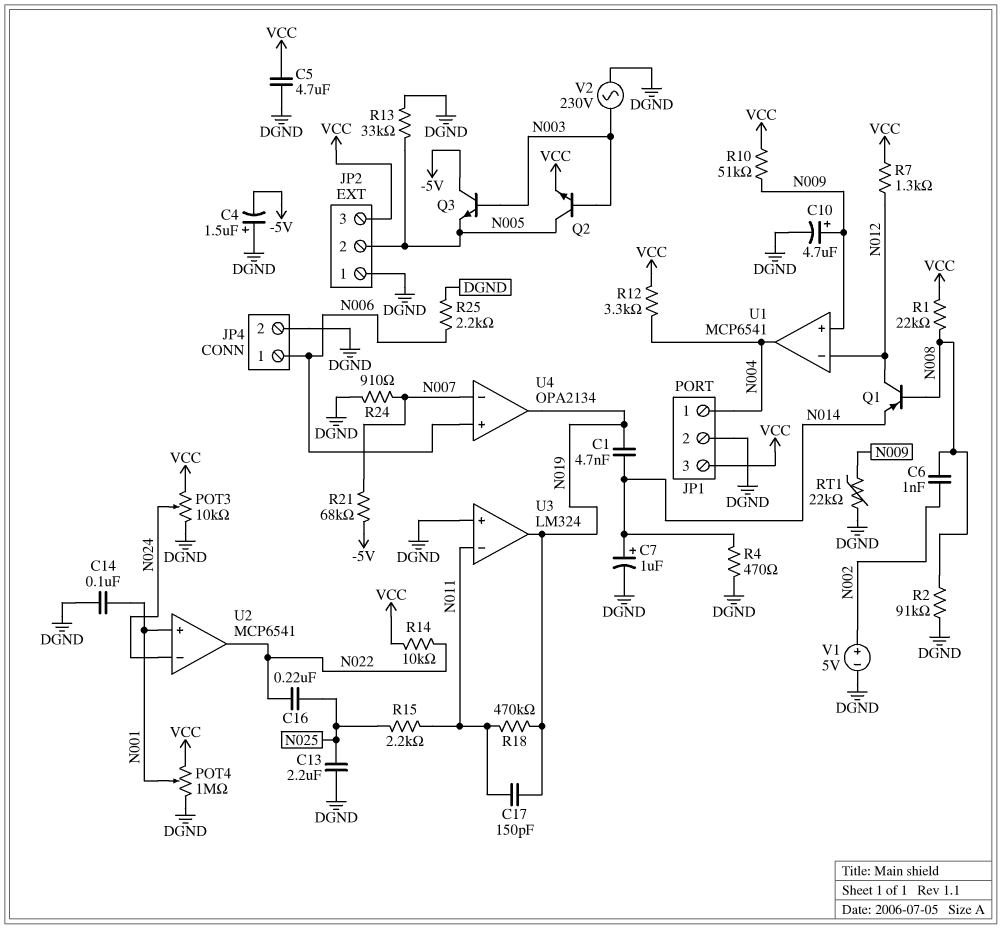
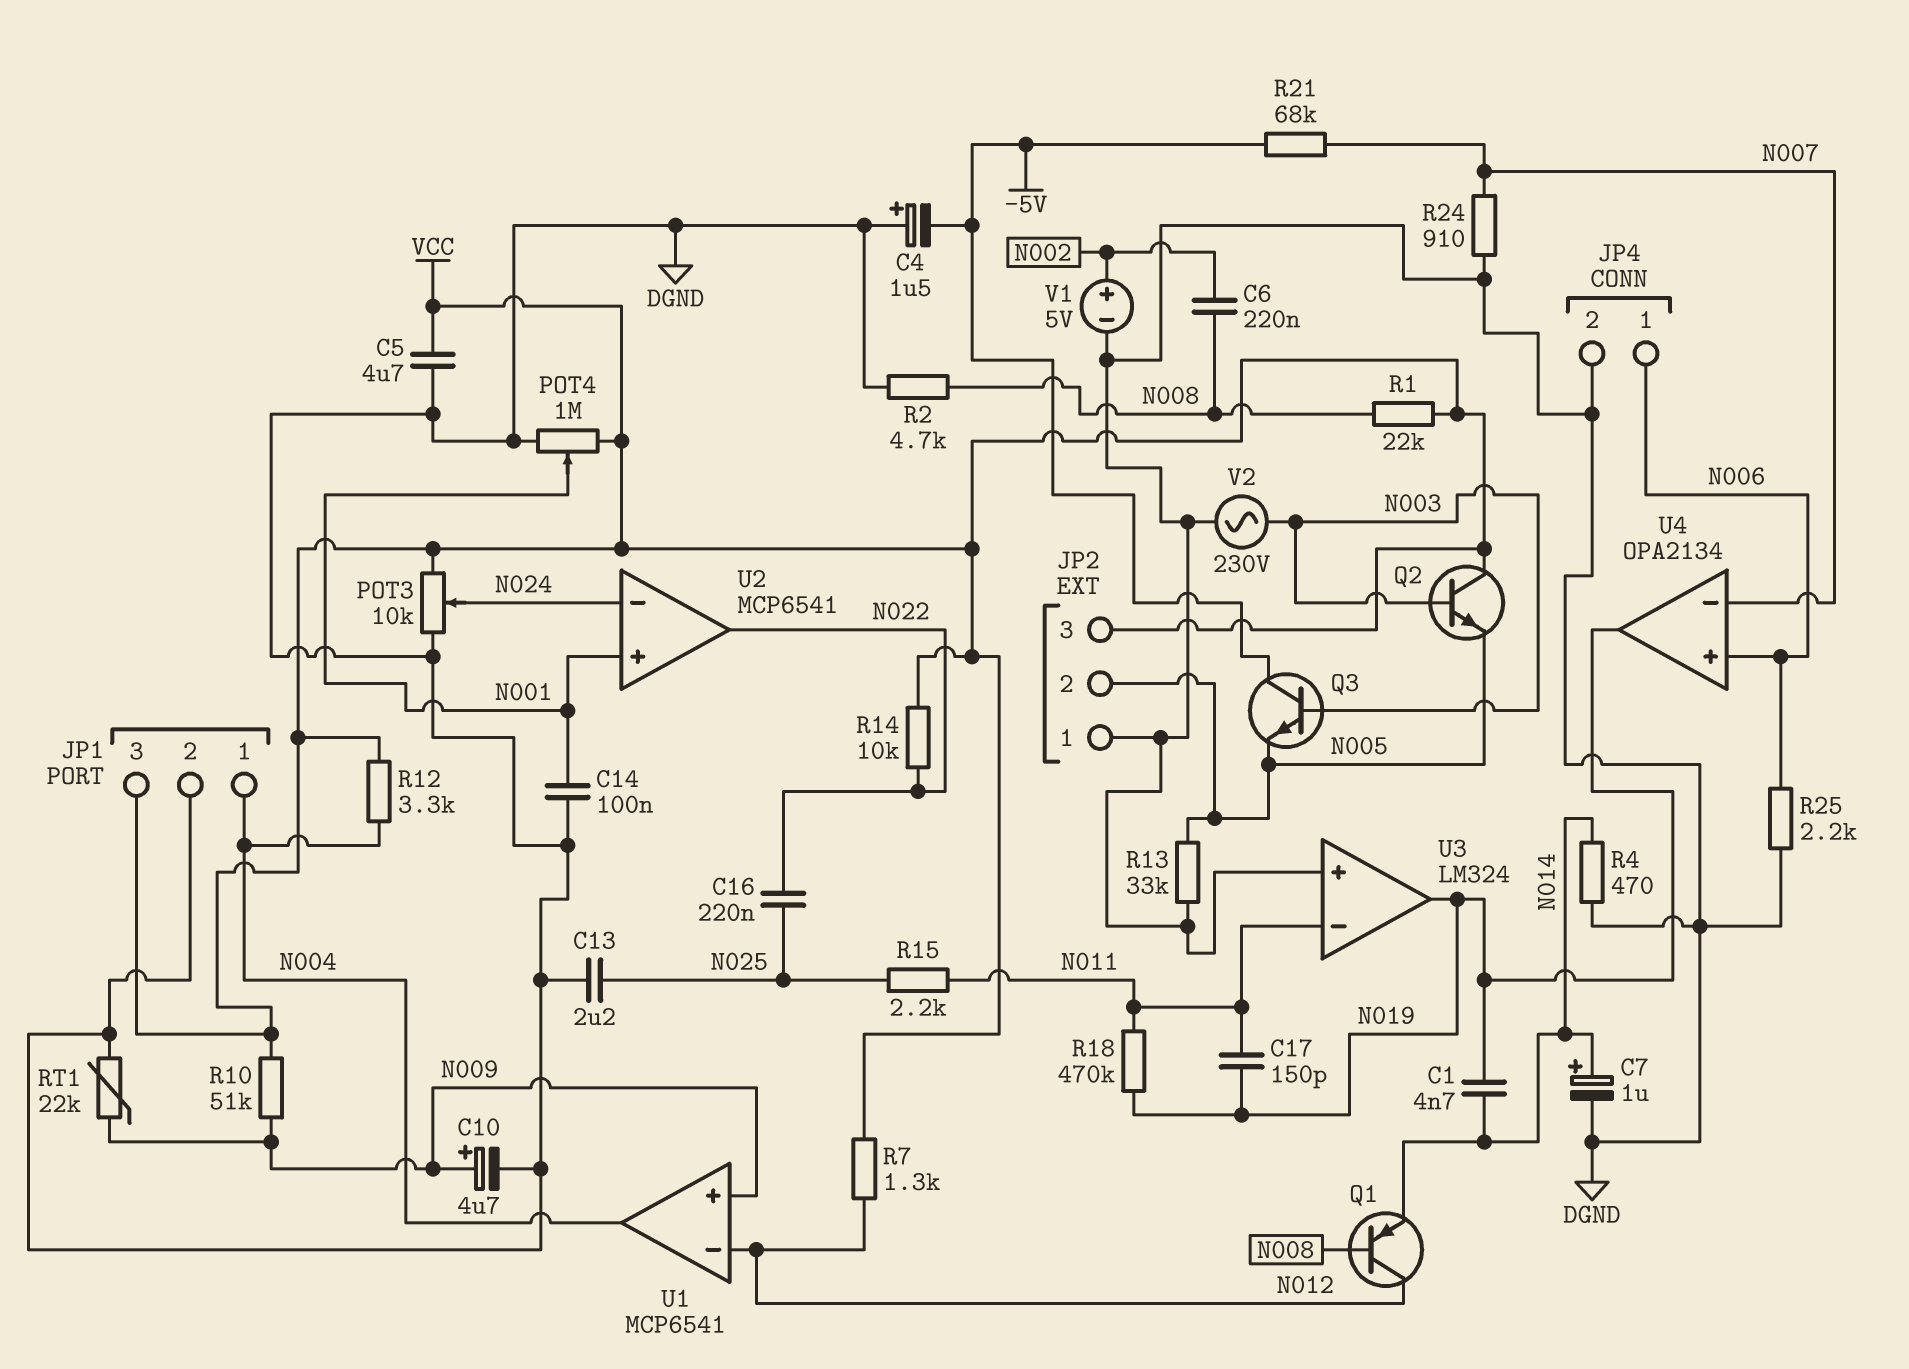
C6: 1nF (N002, N008) -> 220nF (N002, N008)
Q2: NPN (B N003, C N005, E VCC) -> NPN (B N003, C VCC, E N005)
R2: 91k (DGND, N008) -> 4.7k (DGND, N008)

